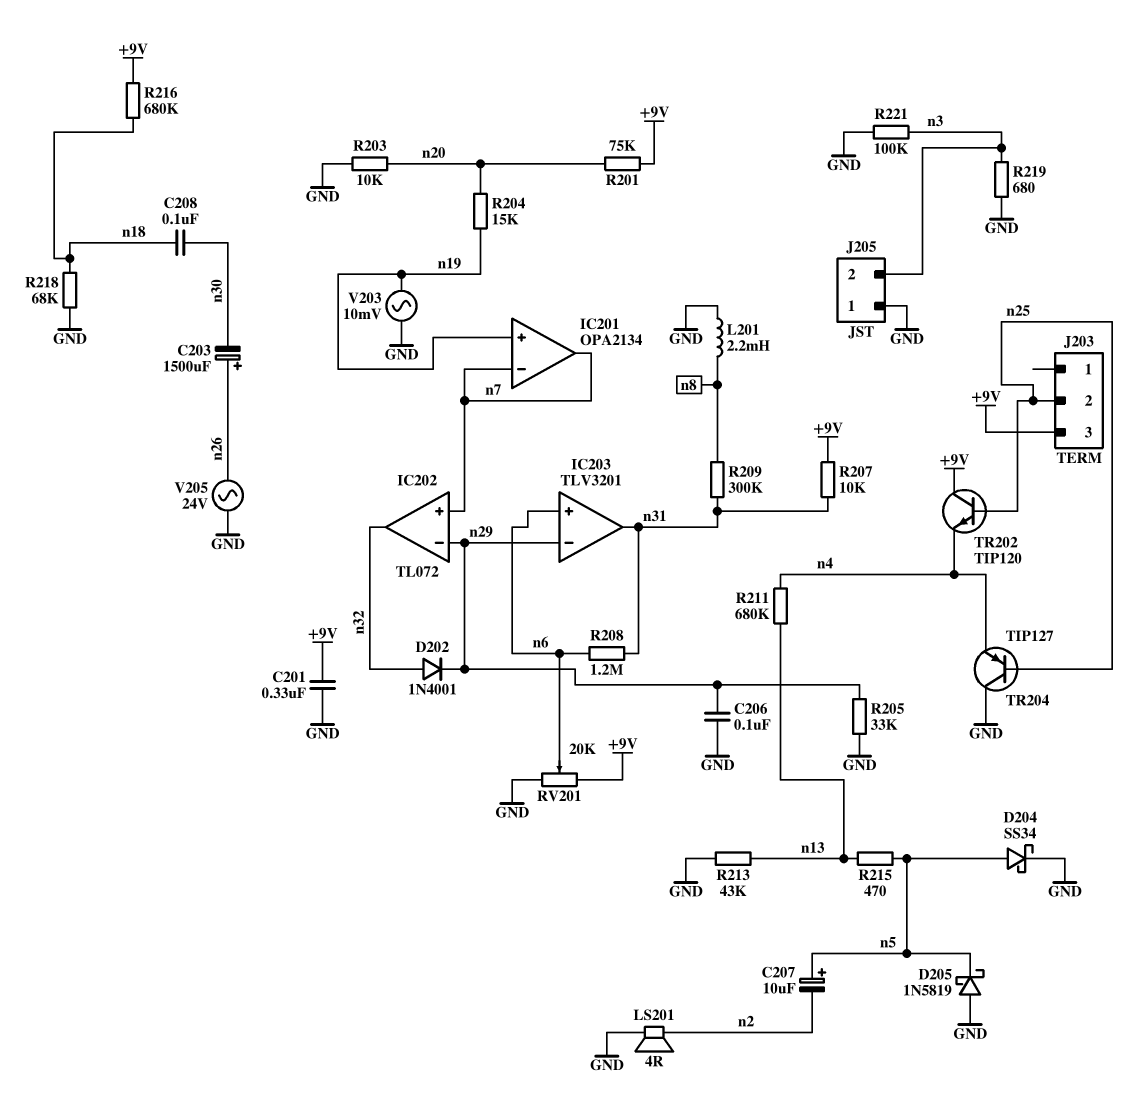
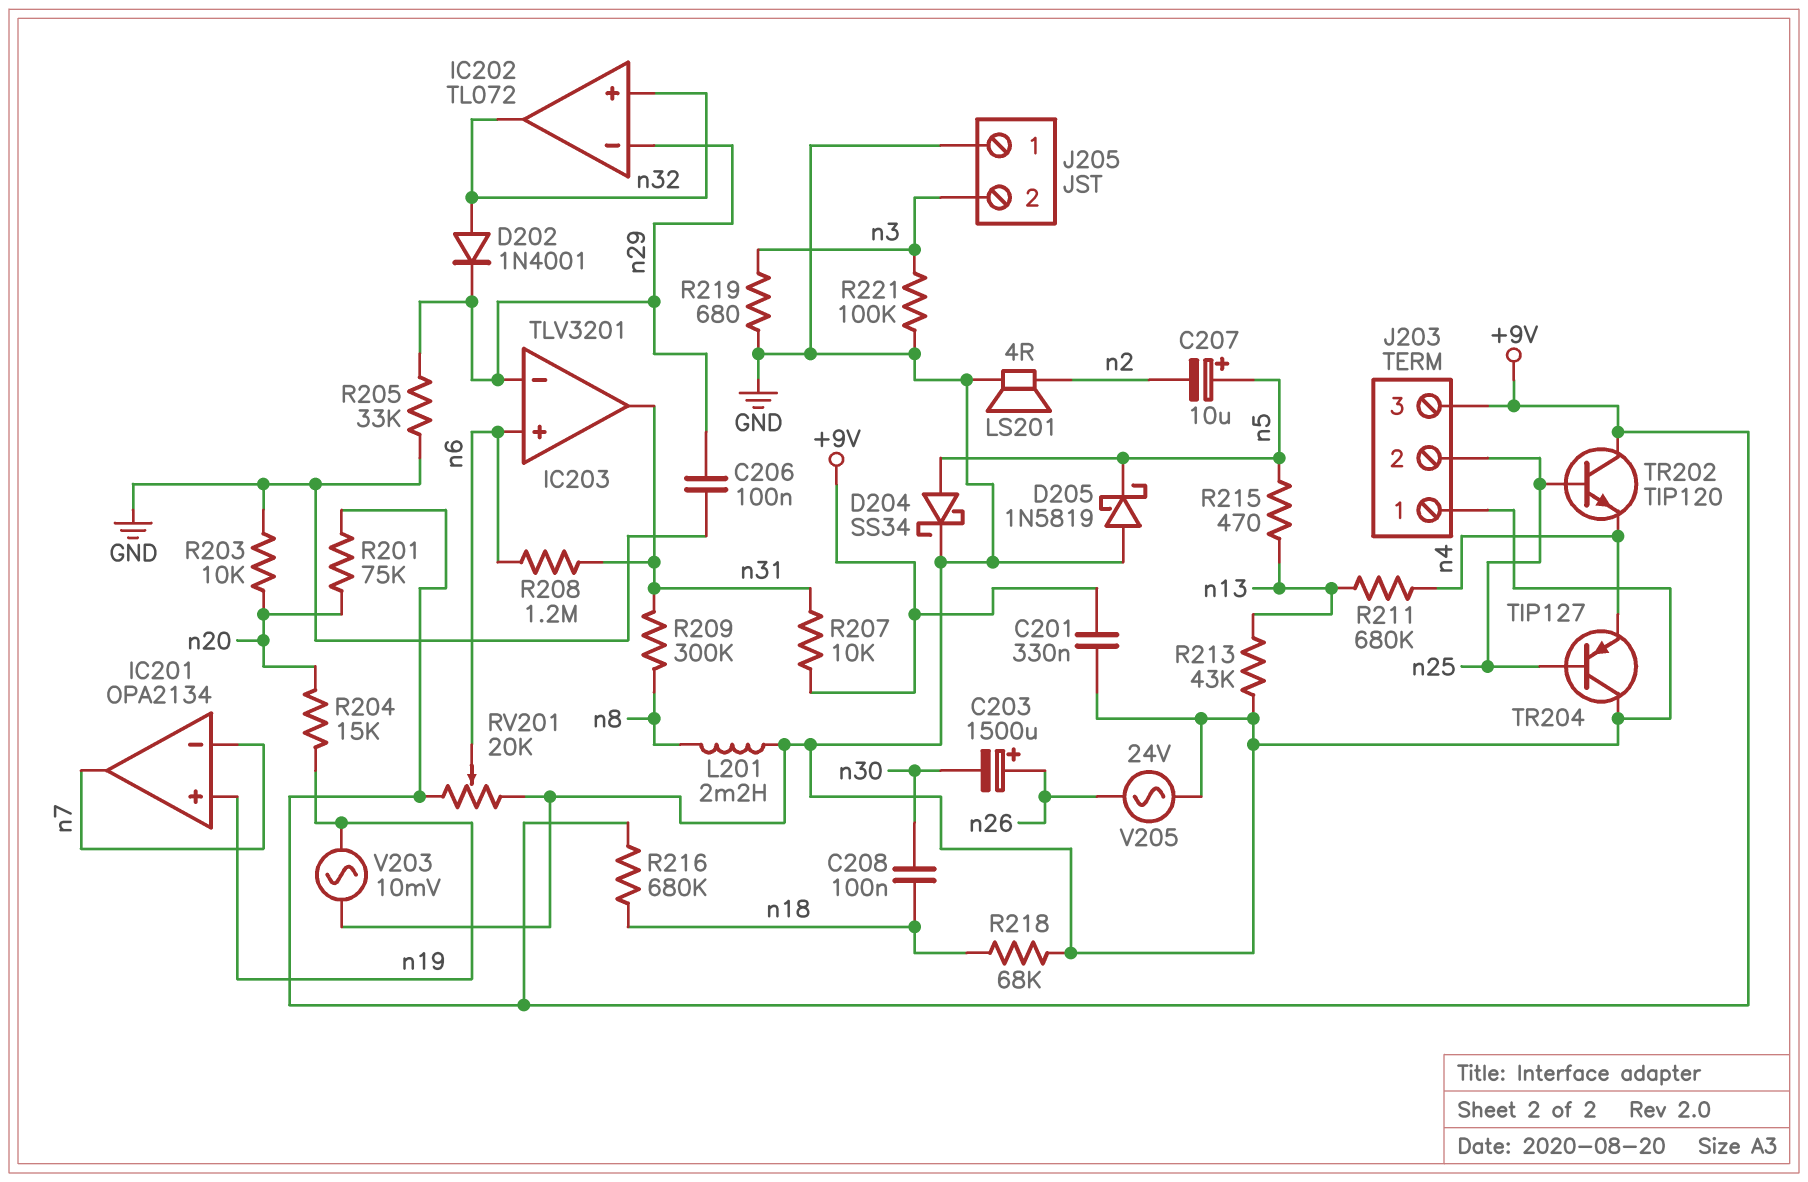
IC202 pin in+: n7 -> n32
J203 pin 1: none -> GND

